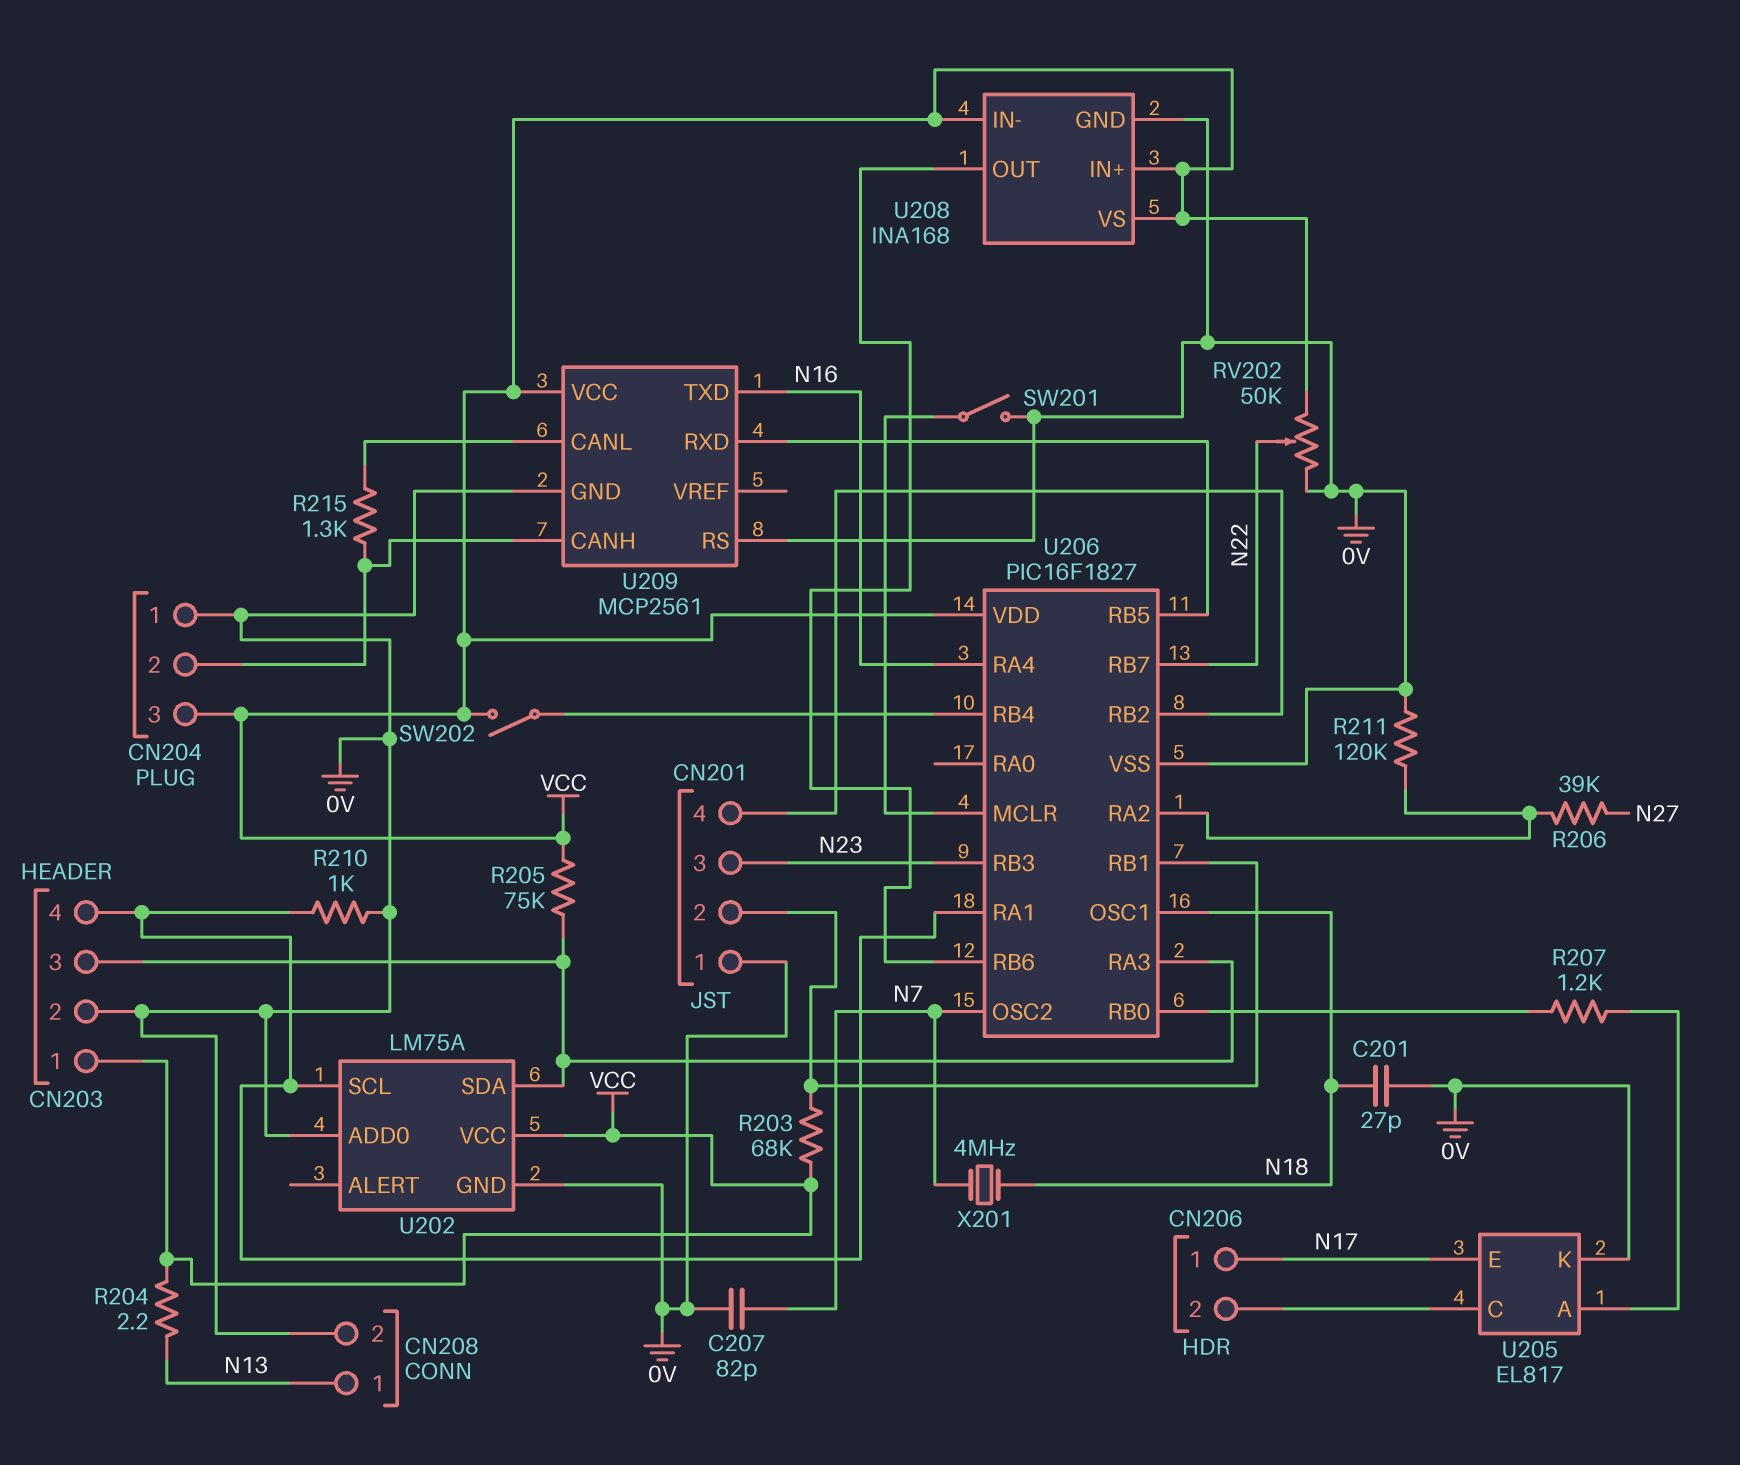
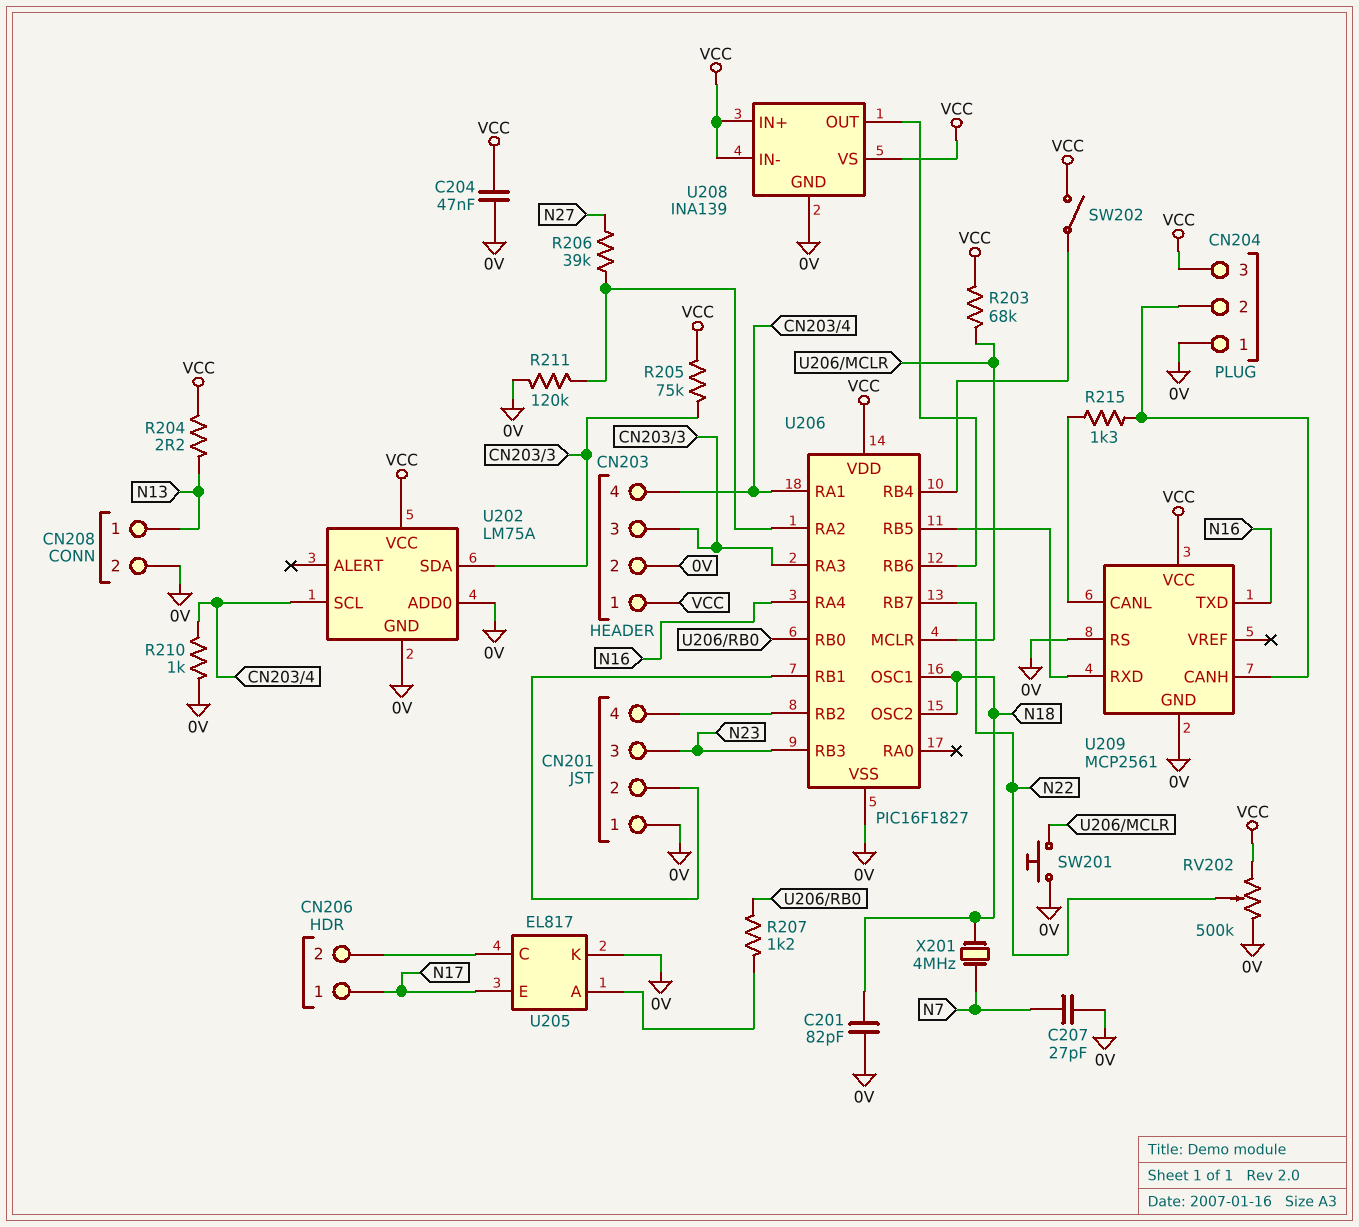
C201: 27pF (0V, N18) -> 82pF (0V, N18)
C204: none -> 47nF (0V, VCC)
C207: 82pF (0V, N7) -> 27pF (0V, N7)
R203: 68k (CN201/2, VCC) -> 68k (U206/MCLR, VCC)
RV202: 50k (0V, VCC, wiper N22) -> 500k (0V, VCC, wiper N22)
SW201: switch (0V, U206/MCLR) -> button (0V, U206/MCLR)
U206 pin OSC2: N7 -> N18
U208: INA168 -> INA139

